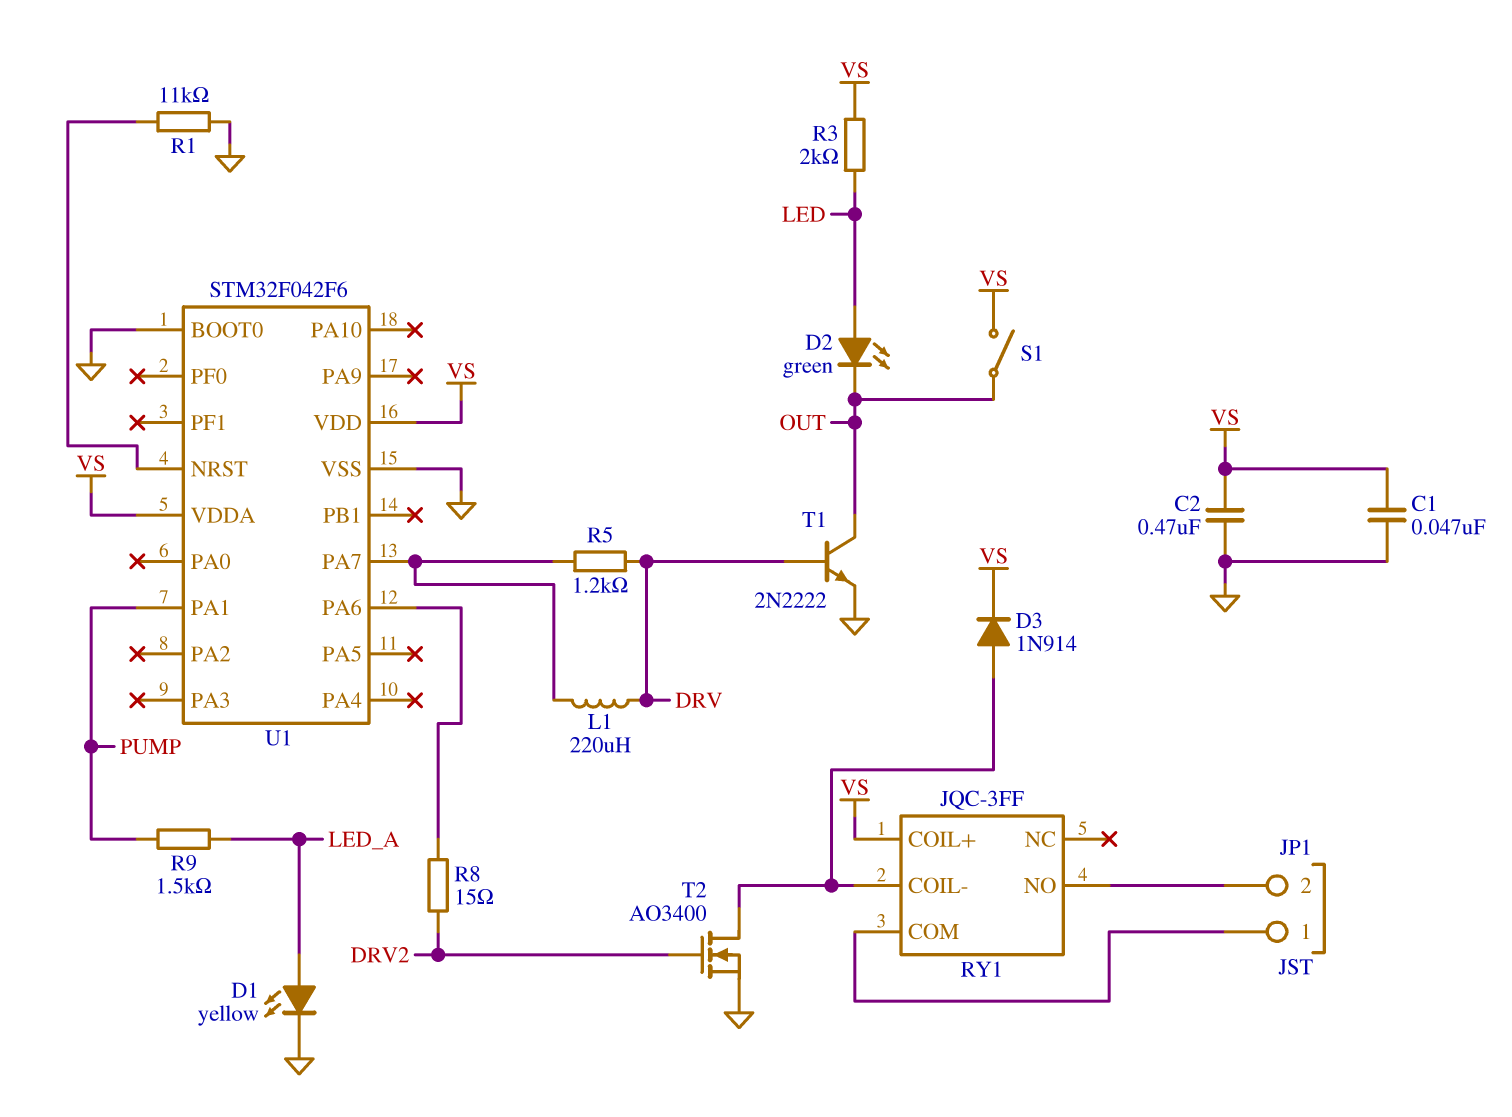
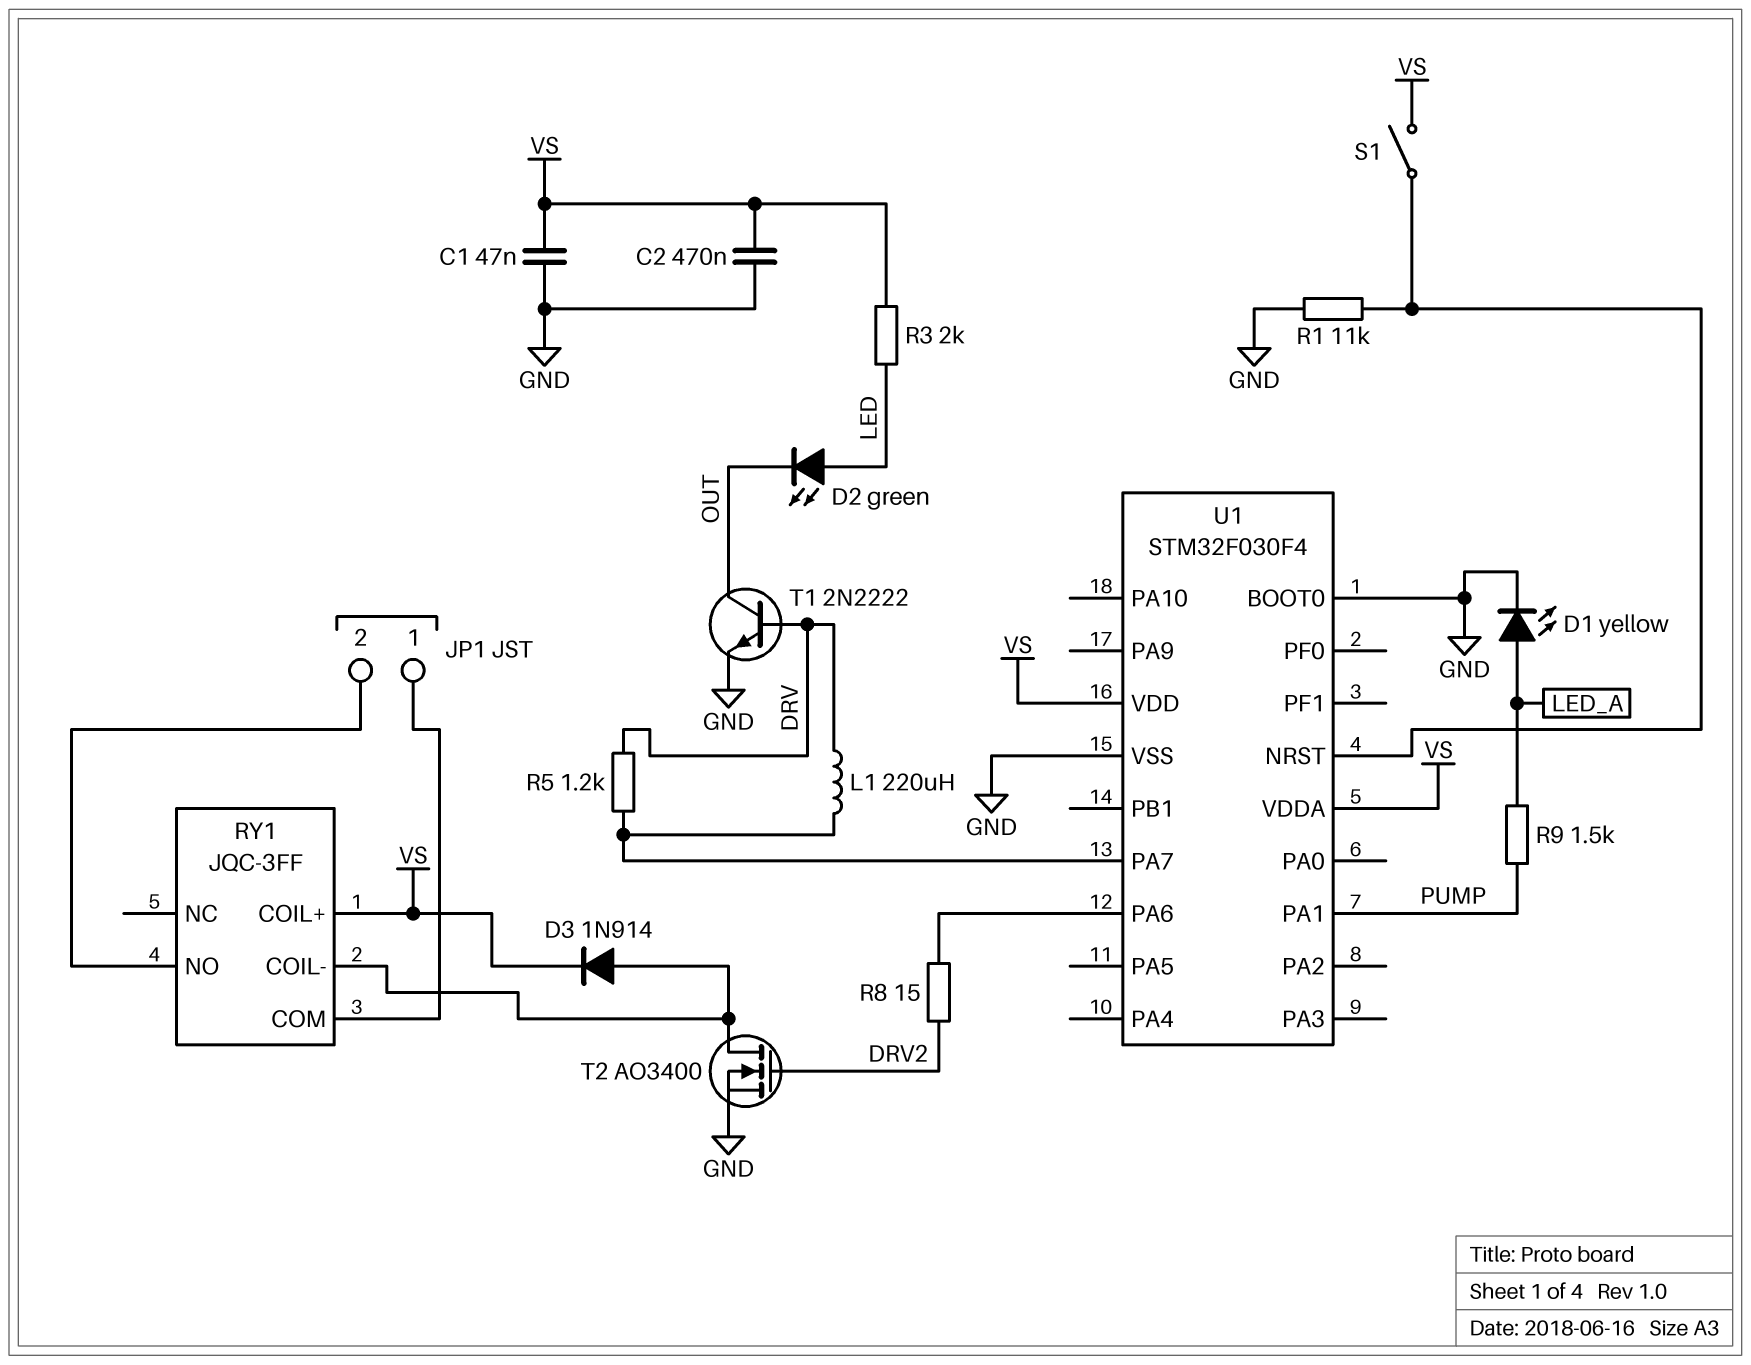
S1: switch (OUT, VS) -> switch (U1/NRST, VS)
U1: STM32F042F6 -> STM32F030F4

